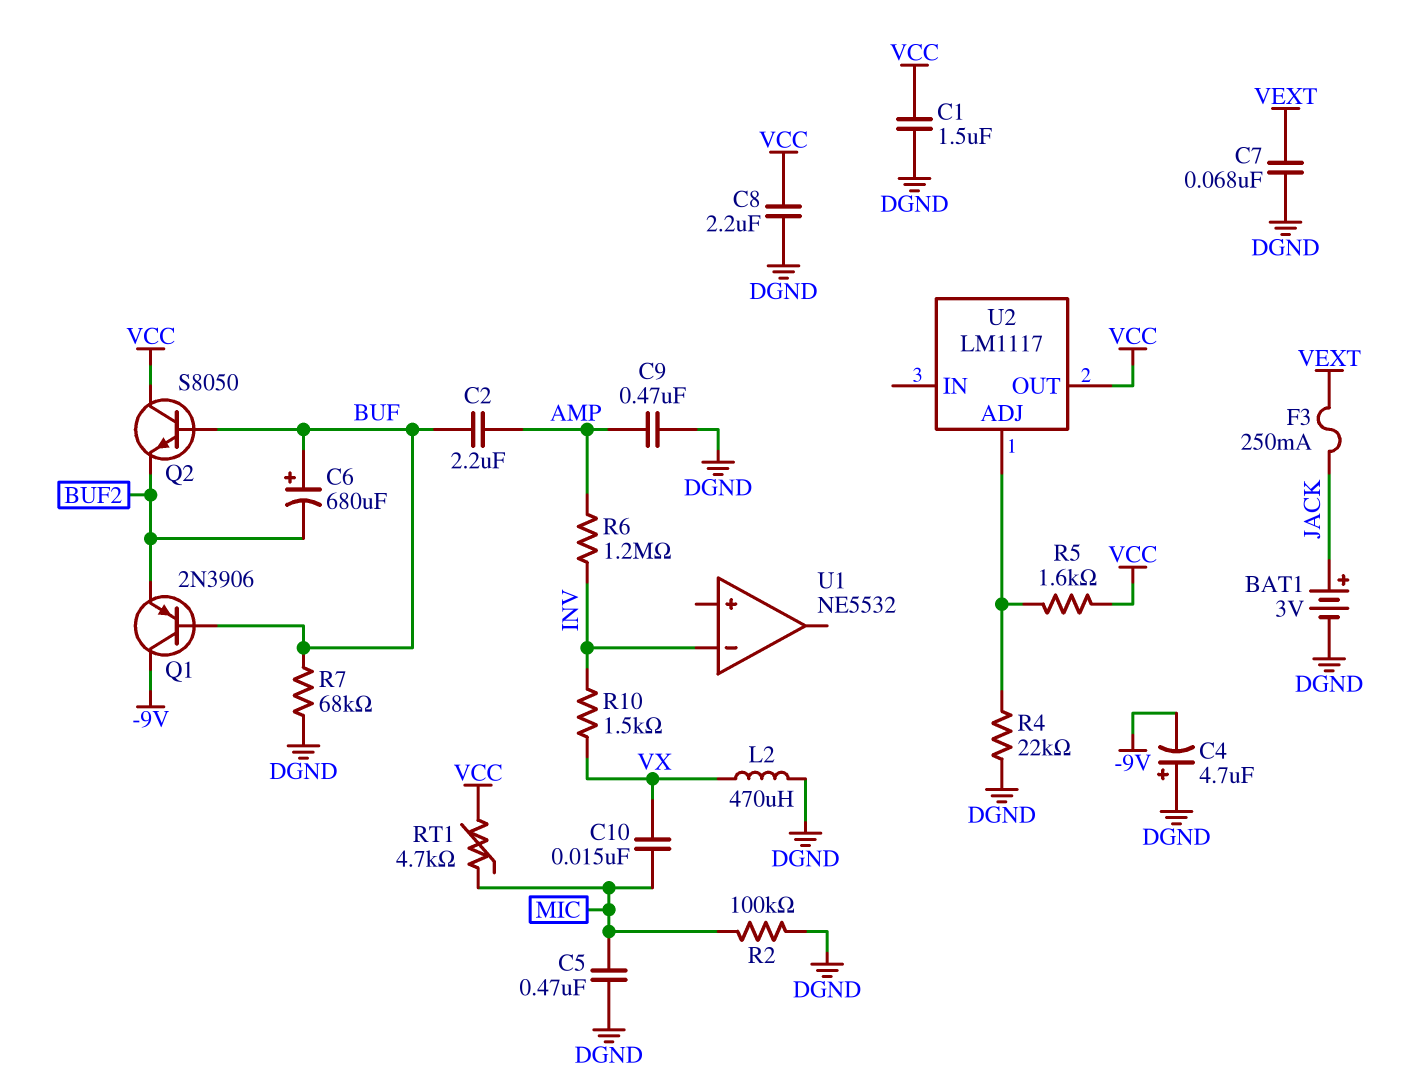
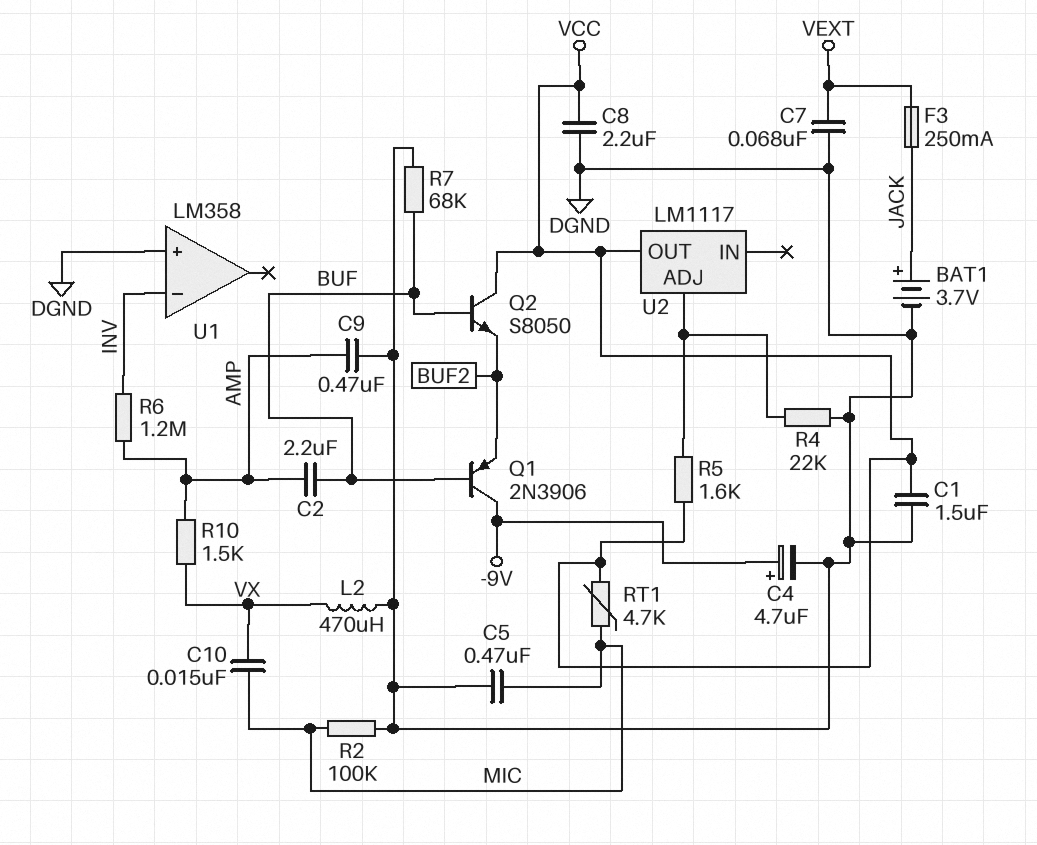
BAT1: 3V (plus JACK, minus DGND) -> 3.7V (plus JACK, minus DGND)
C4: 4.7uF (plus DGND, minus -9V) -> 4.7uF (plus -9V, minus DGND)
C6: 680uF (plus BUF, minus BUF2) -> none
R10: 1.5k (INV, VX) -> 1.5k (AMP, VX)
U1: NE5532 -> LM358
U1 pin in+: none -> DGND

